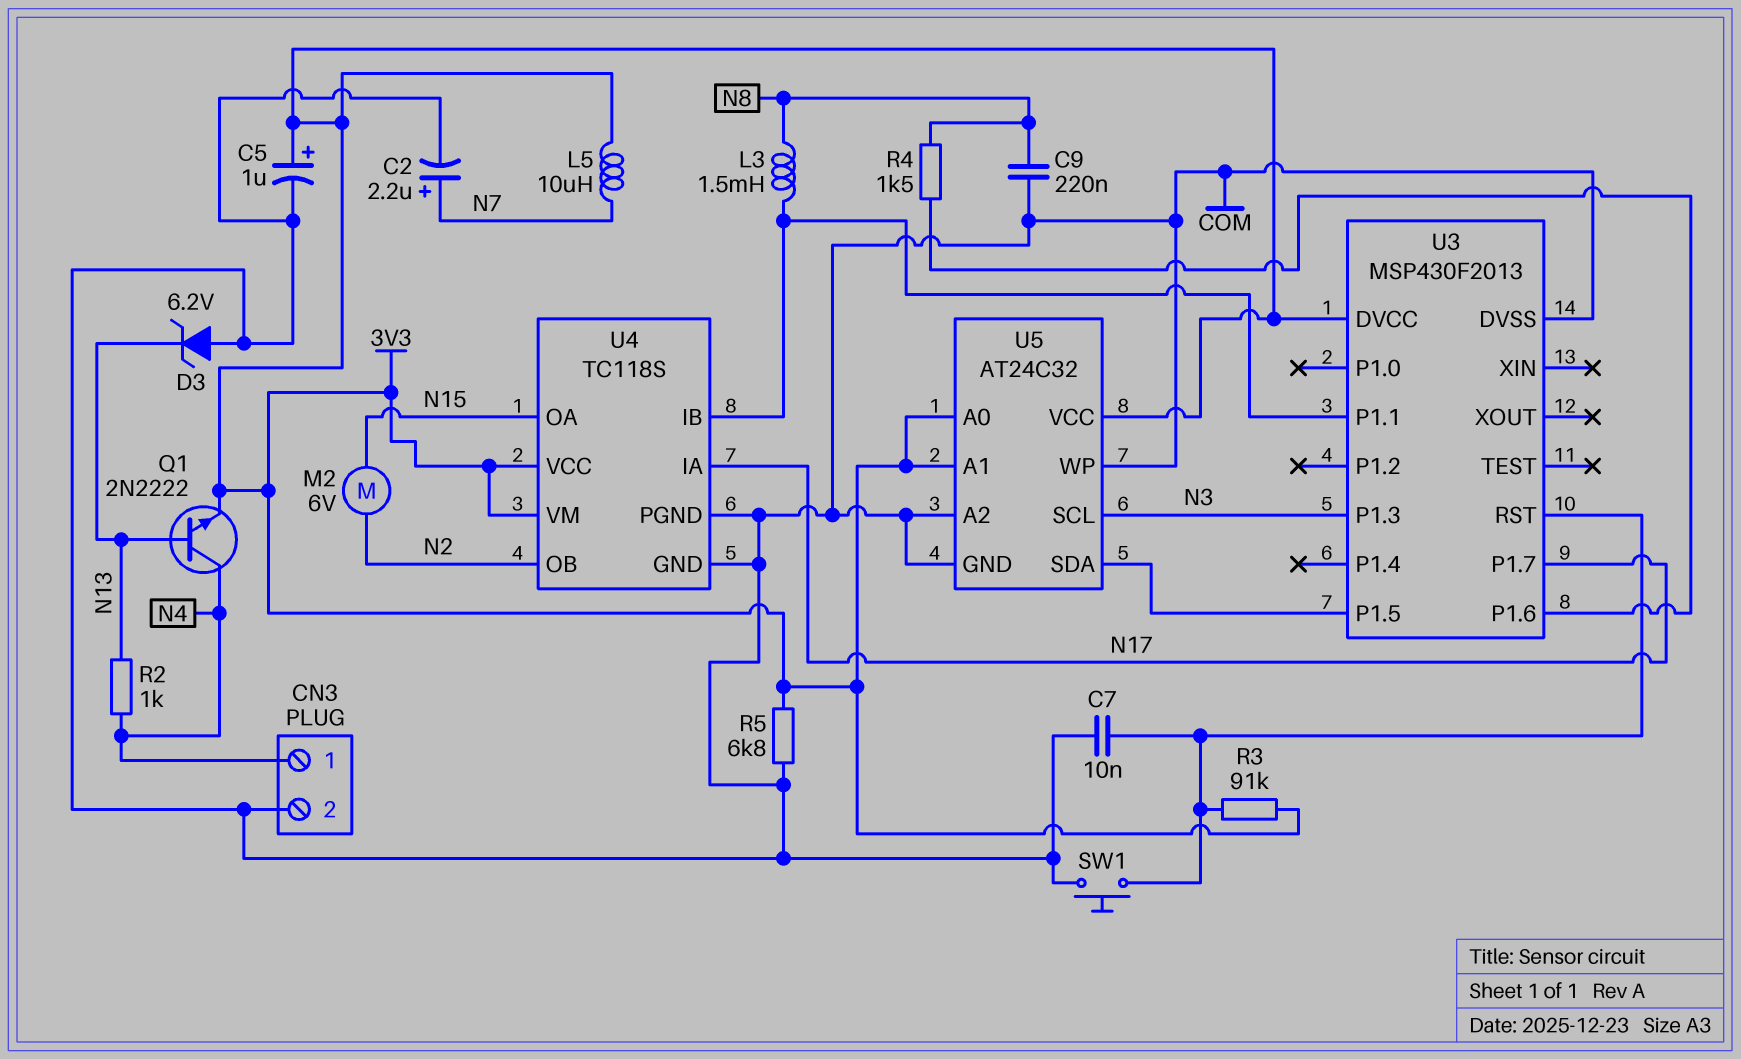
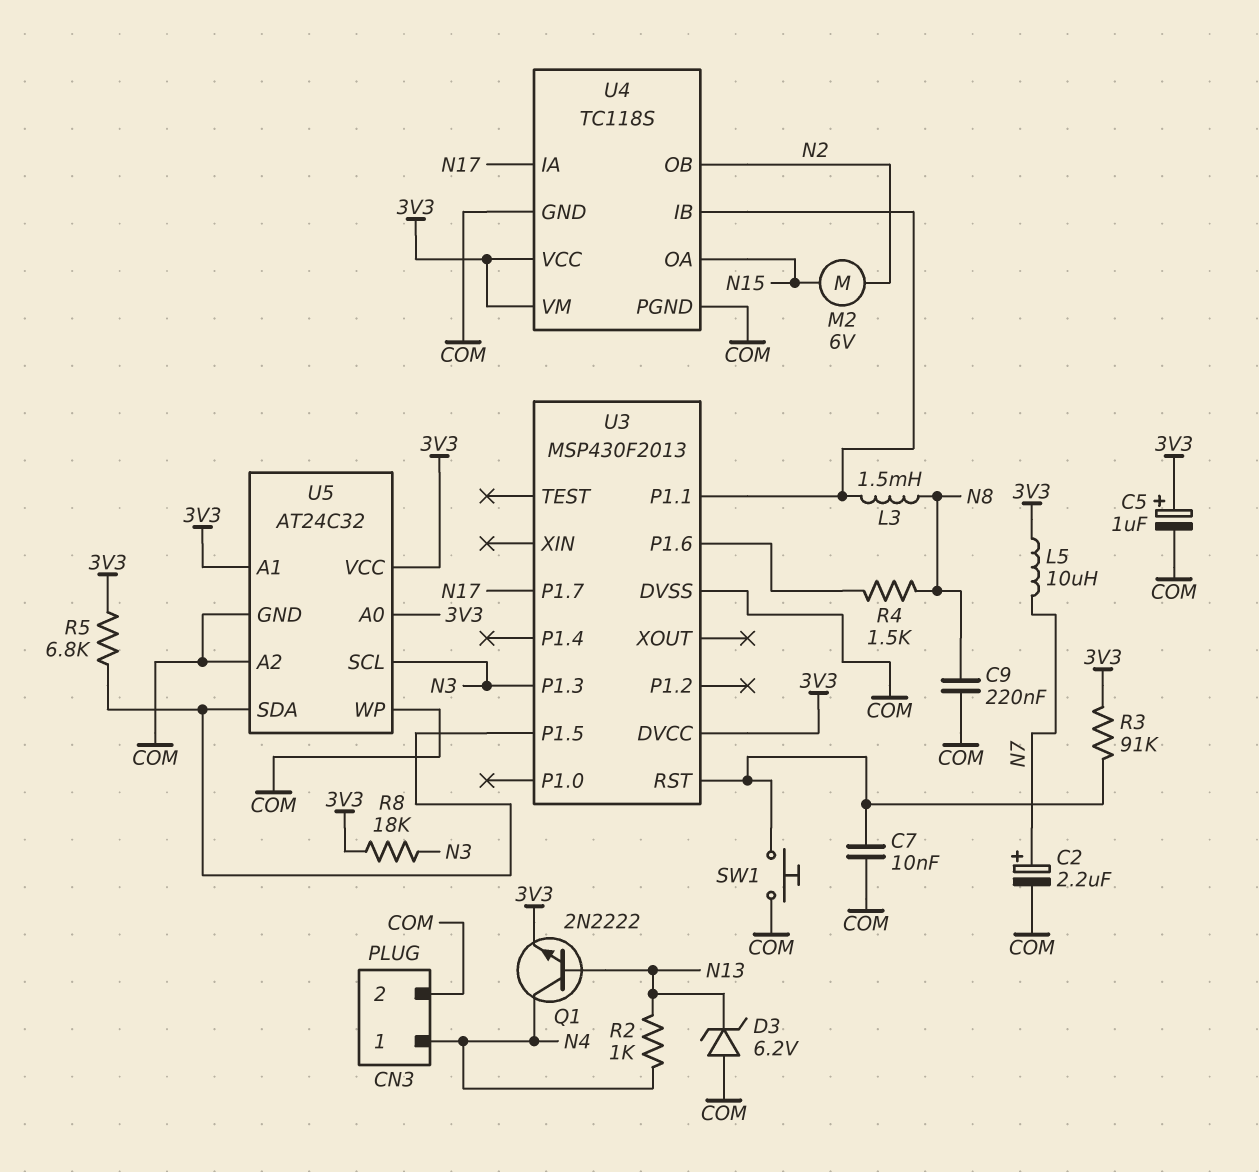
R5: 6.8k (3V3, COM) -> 6.8k (3V3, U3/P1.5)
R8: none -> 18k (3V3, N3)

